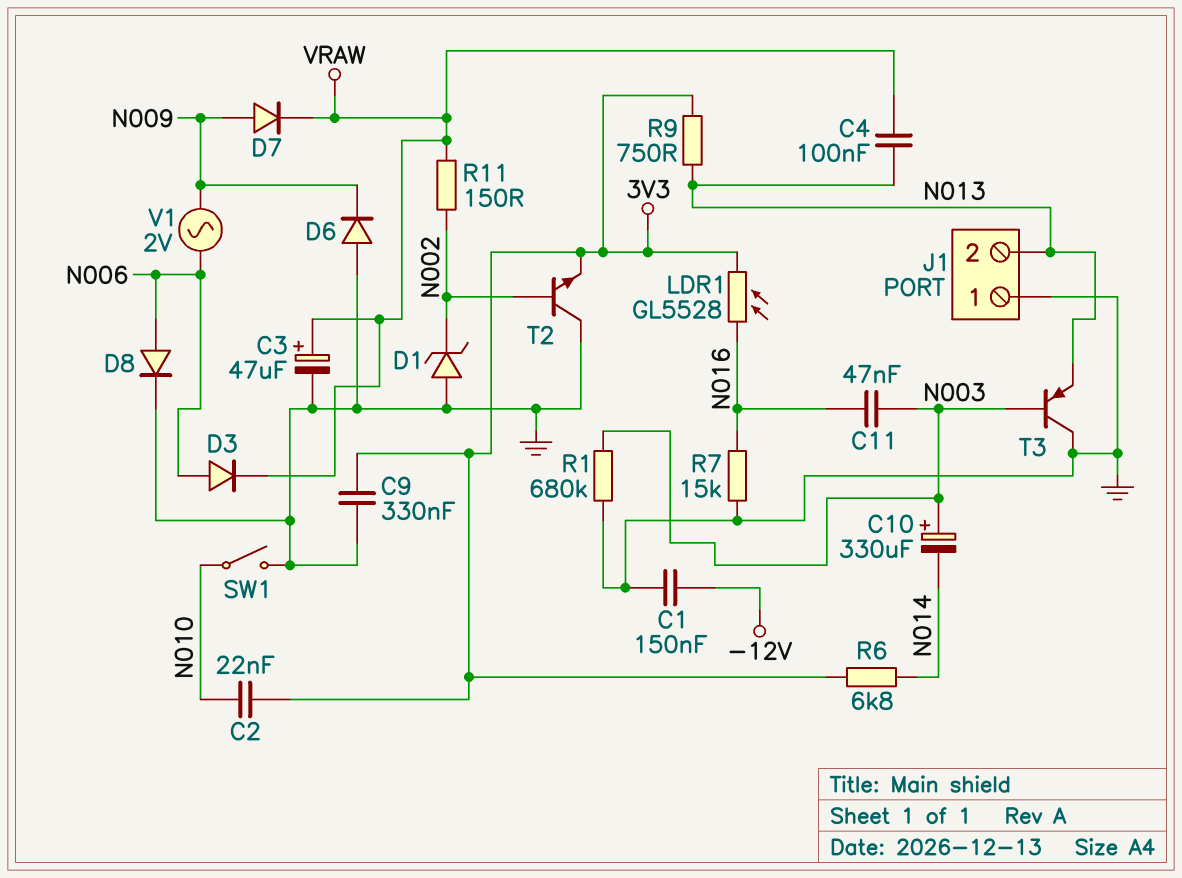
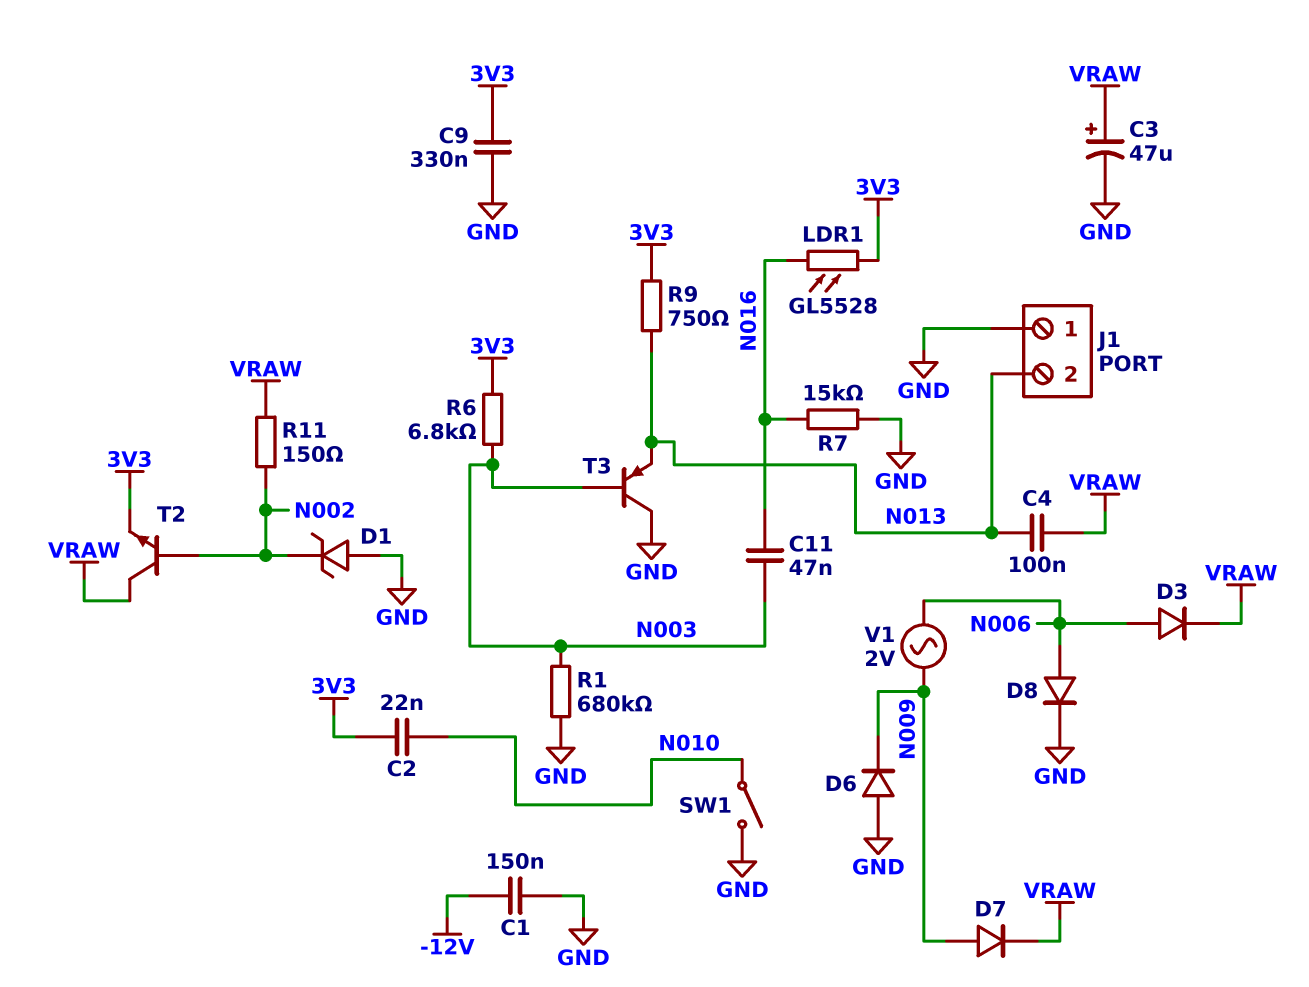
C10: 330uF (plus N003, minus N014) -> none
R6: 6.8k (3V3, N014) -> 6.8k (3V3, N003)
T2: NPN (B N002, C GND, E 3V3) -> NPN (B N002, C VRAW, E 3V3)

